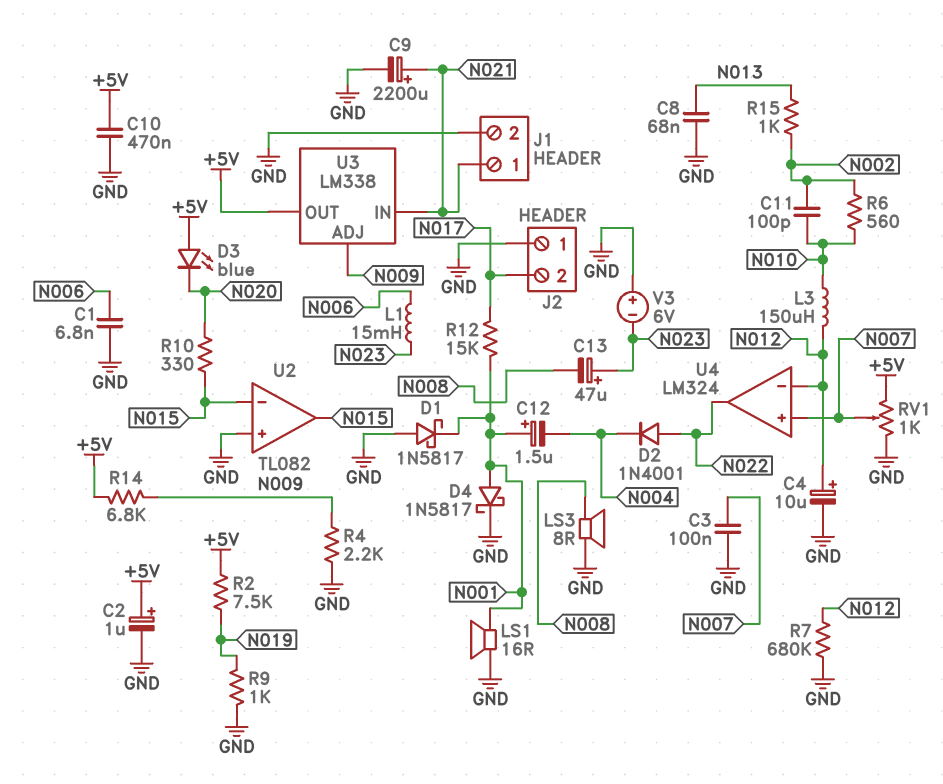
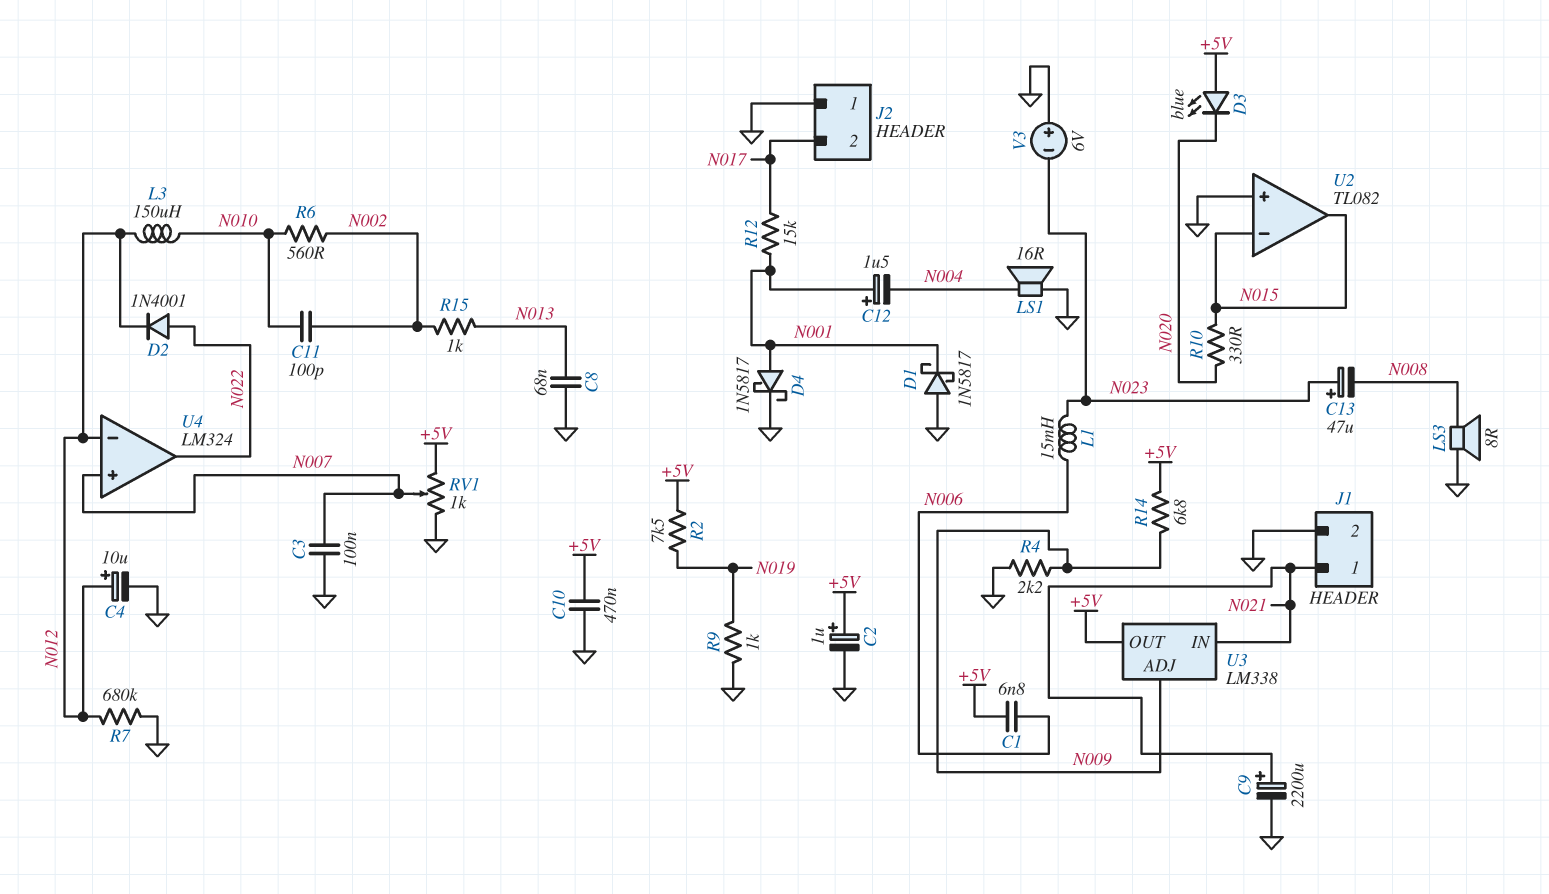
C1: 6.8nF (GND, N006) -> 6.8nF (+5V, N006)
D2: diode 1N4001 (A N022, K N004) -> diode 1N4001 (A N022, K N012)
LS1: speaker 16R (GND, N001) -> speaker 16R (GND, N004)

